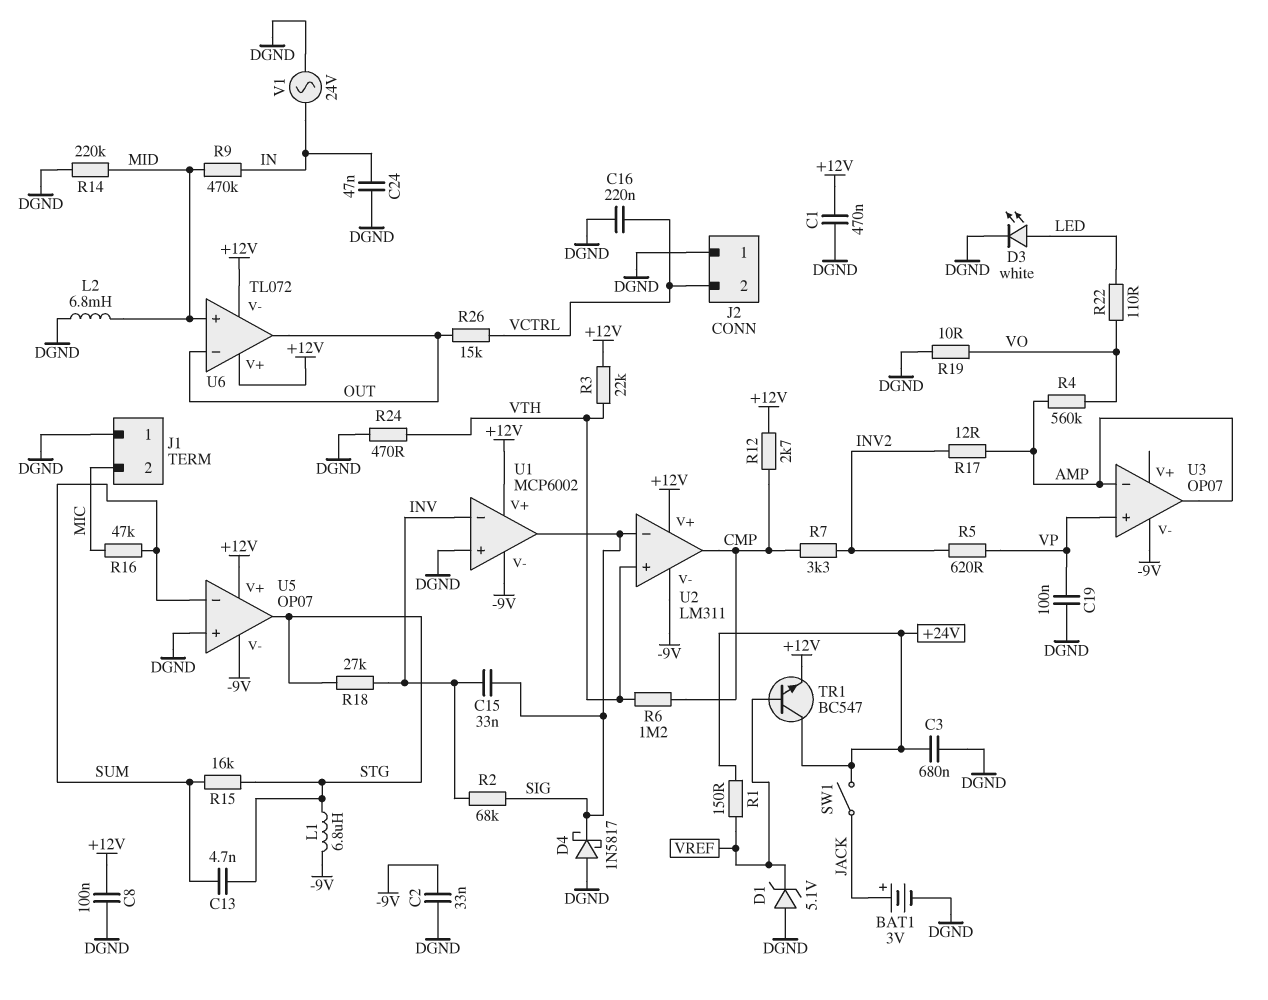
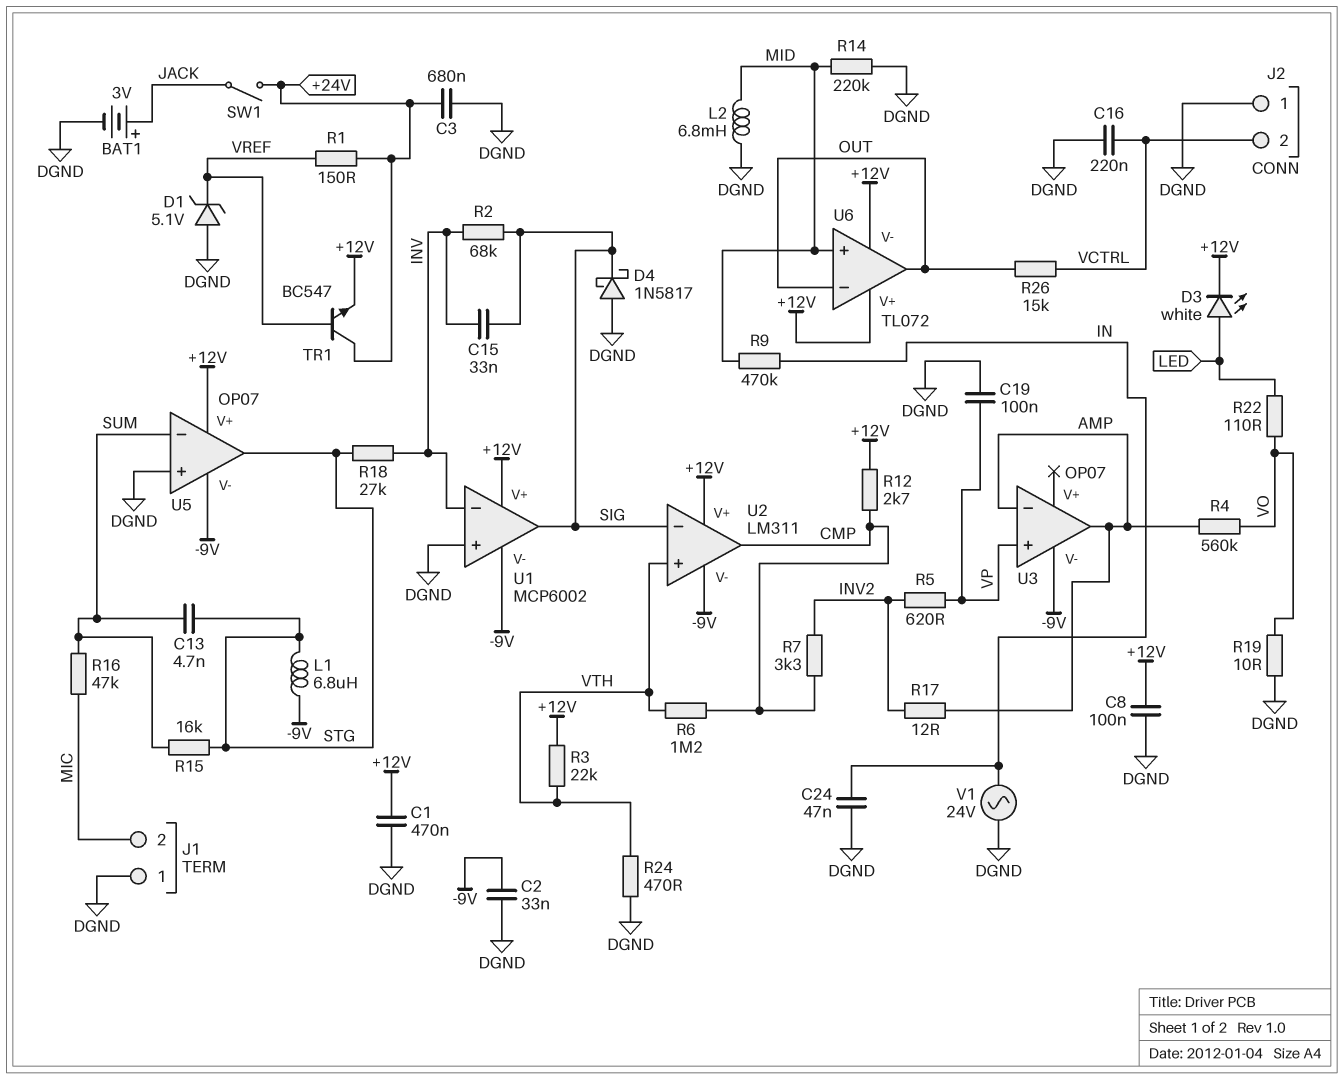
D3: LED white (A LED, K DGND) -> LED white (A LED, K +12V)

